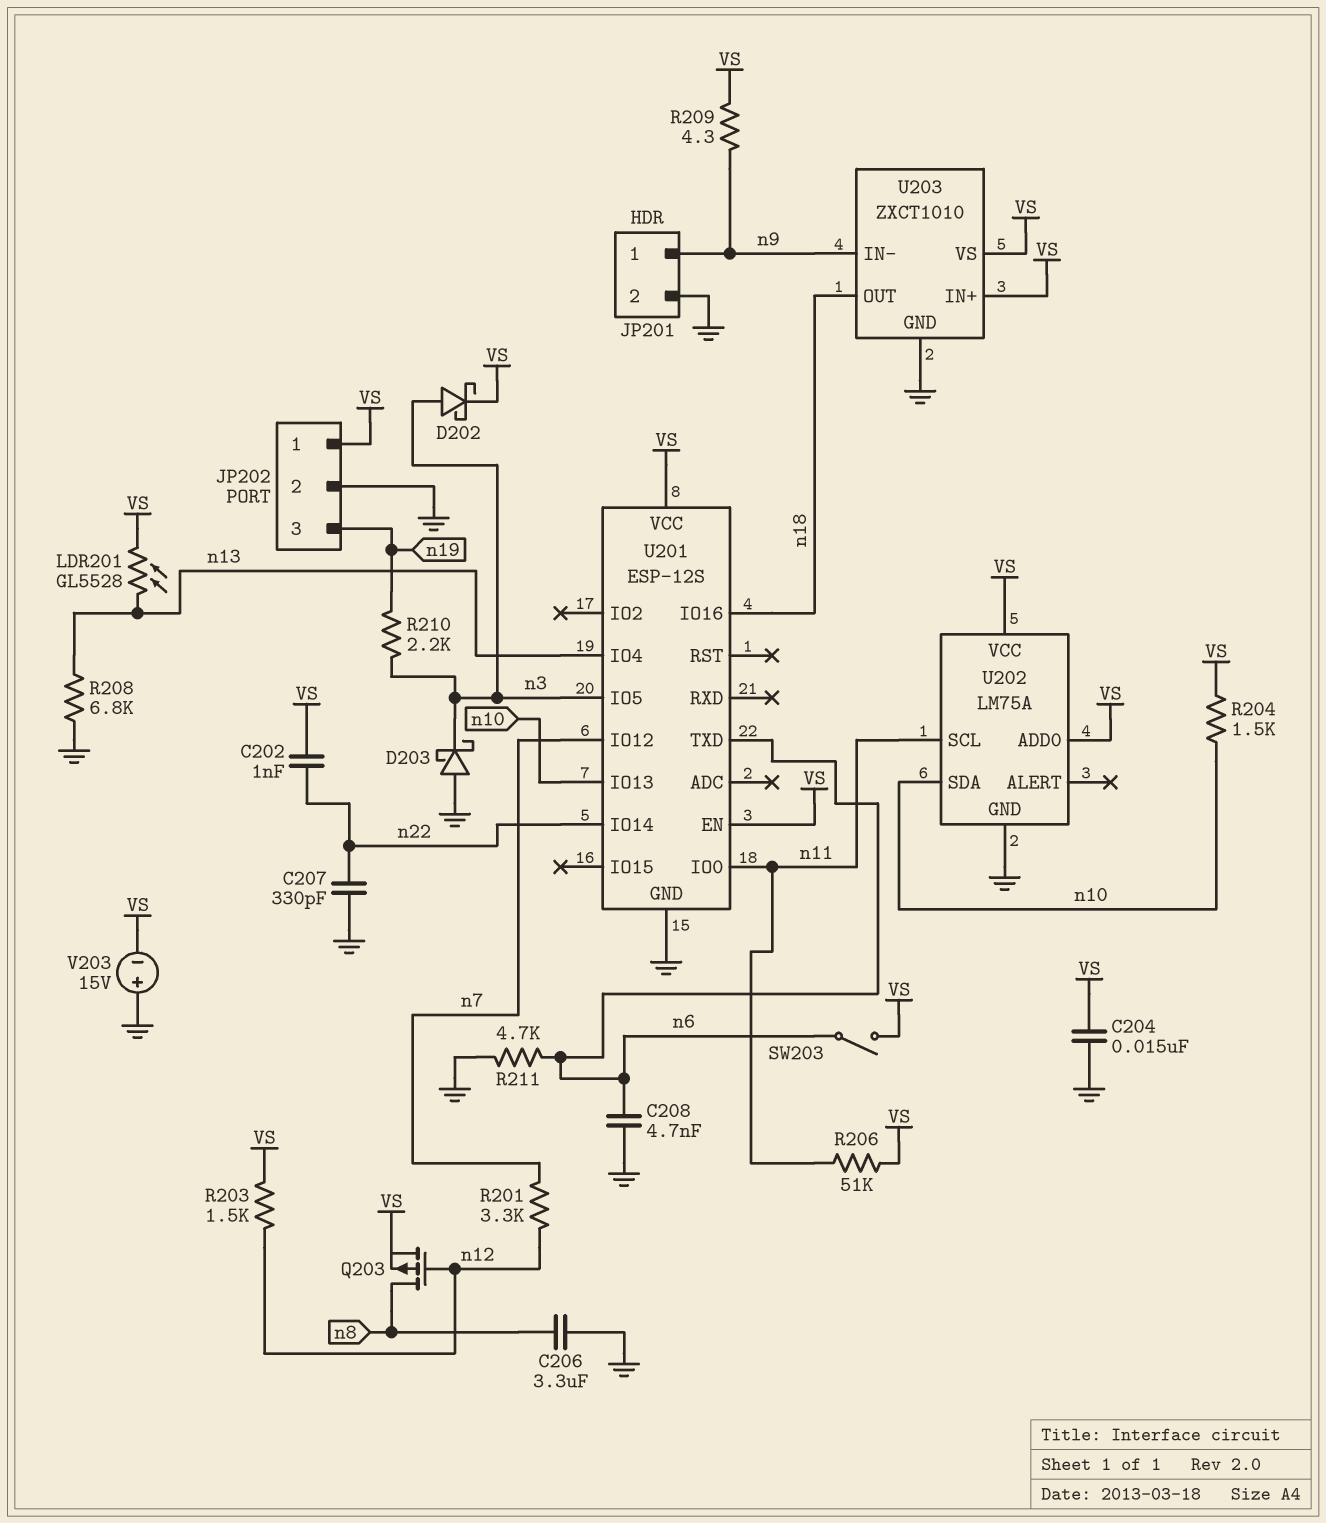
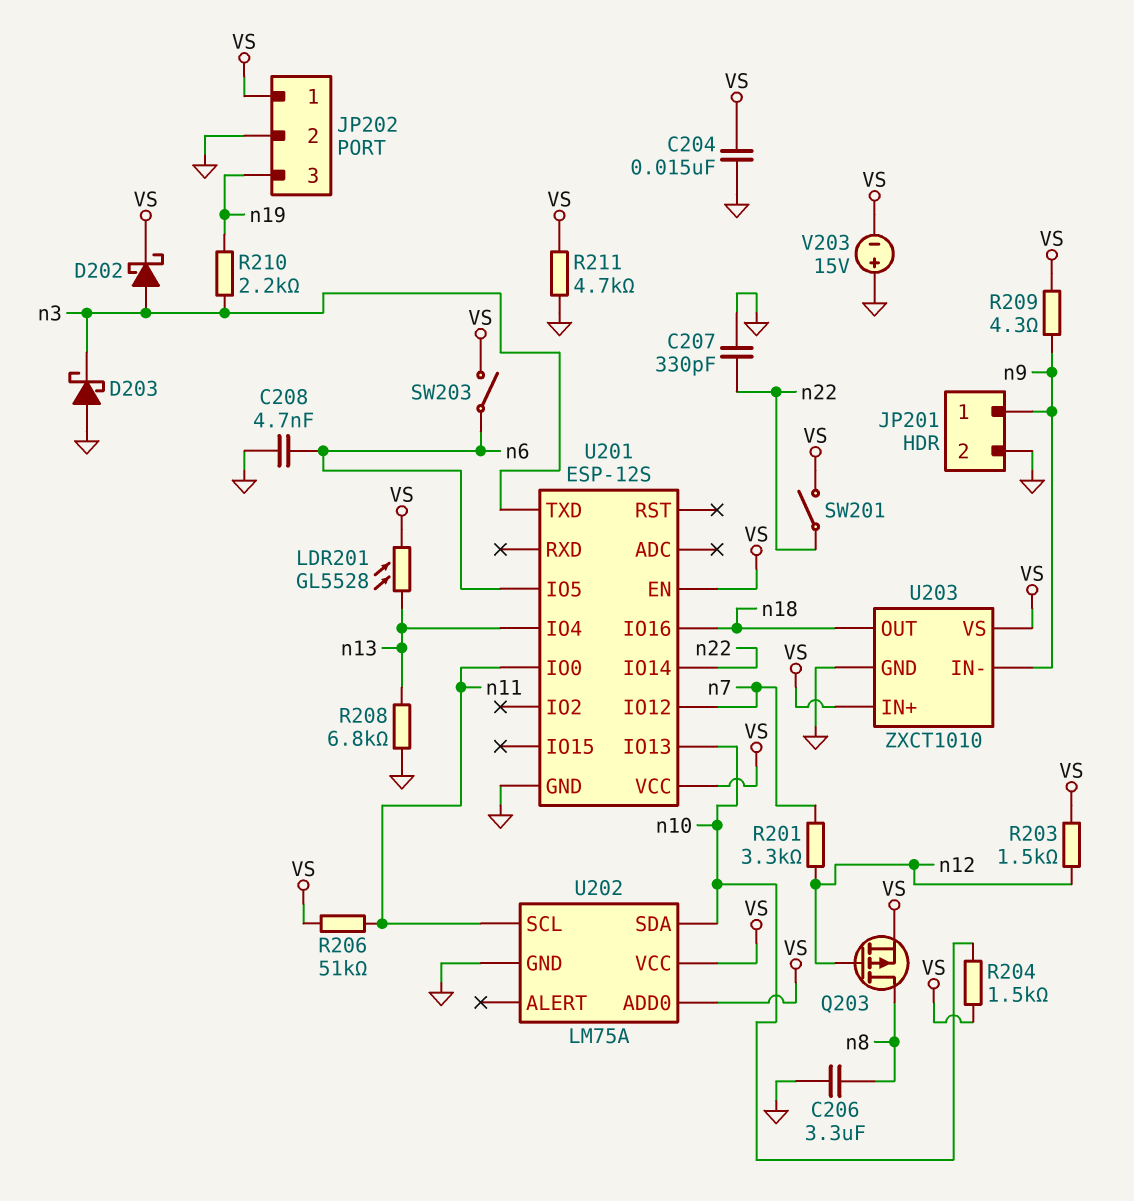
C202: 1nF (VS, n22) -> none
R211: 4.7k (GND, n6) -> 4.7k (GND, VS)
SW201: none -> switch (VS, n22)
U201 pin IO5: n3 -> n6
U201 pin TXD: n6 -> n3

